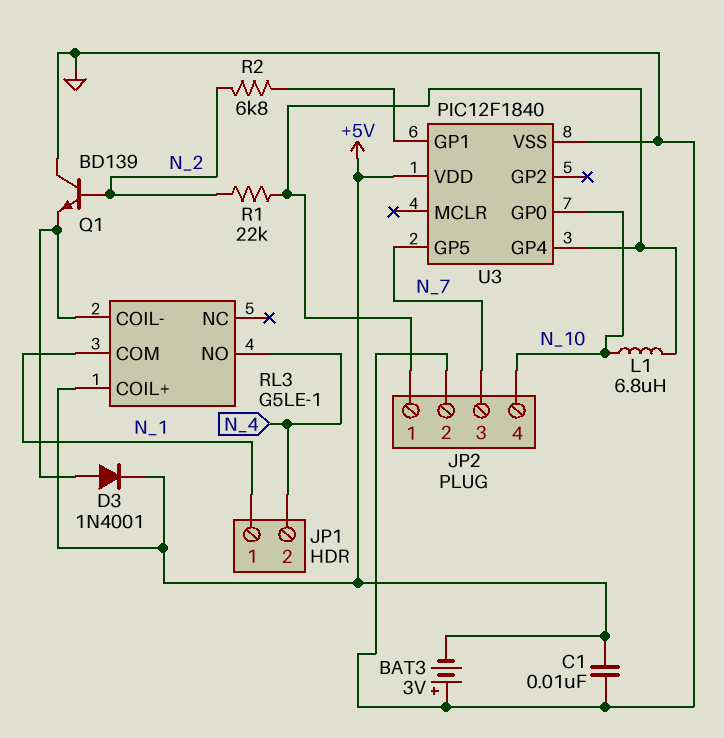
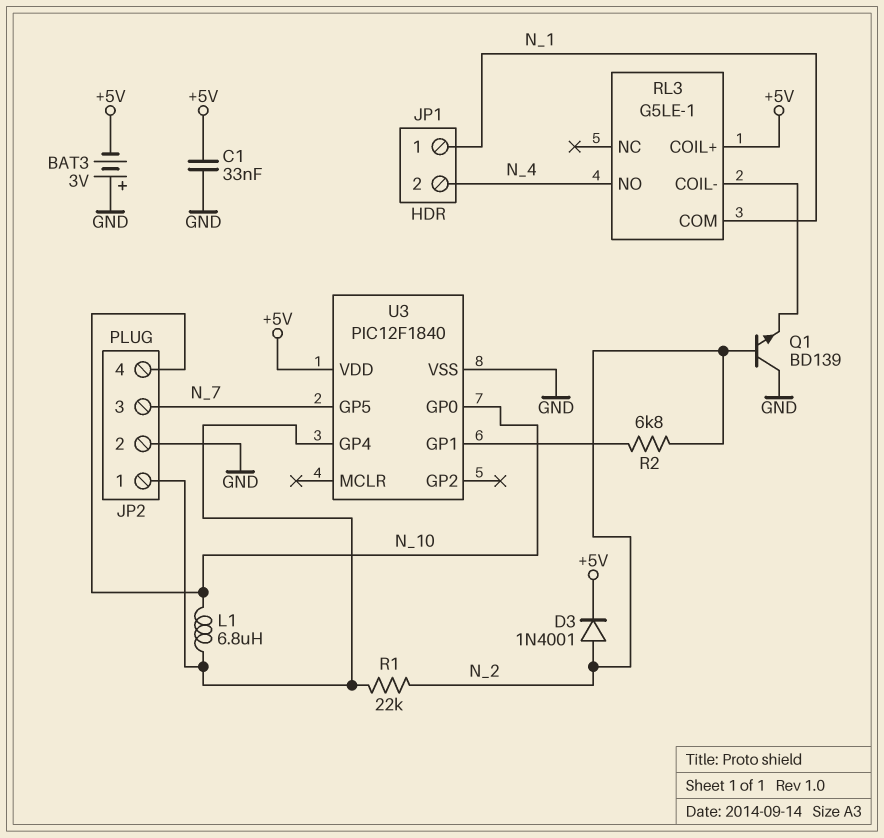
C1: 10nF (+5V, GND) -> 33nF (+5V, GND)
D3: diode 1N4001 (A RL3/COIL-, K +5V) -> diode 1N4001 (A N_2, K +5V)

